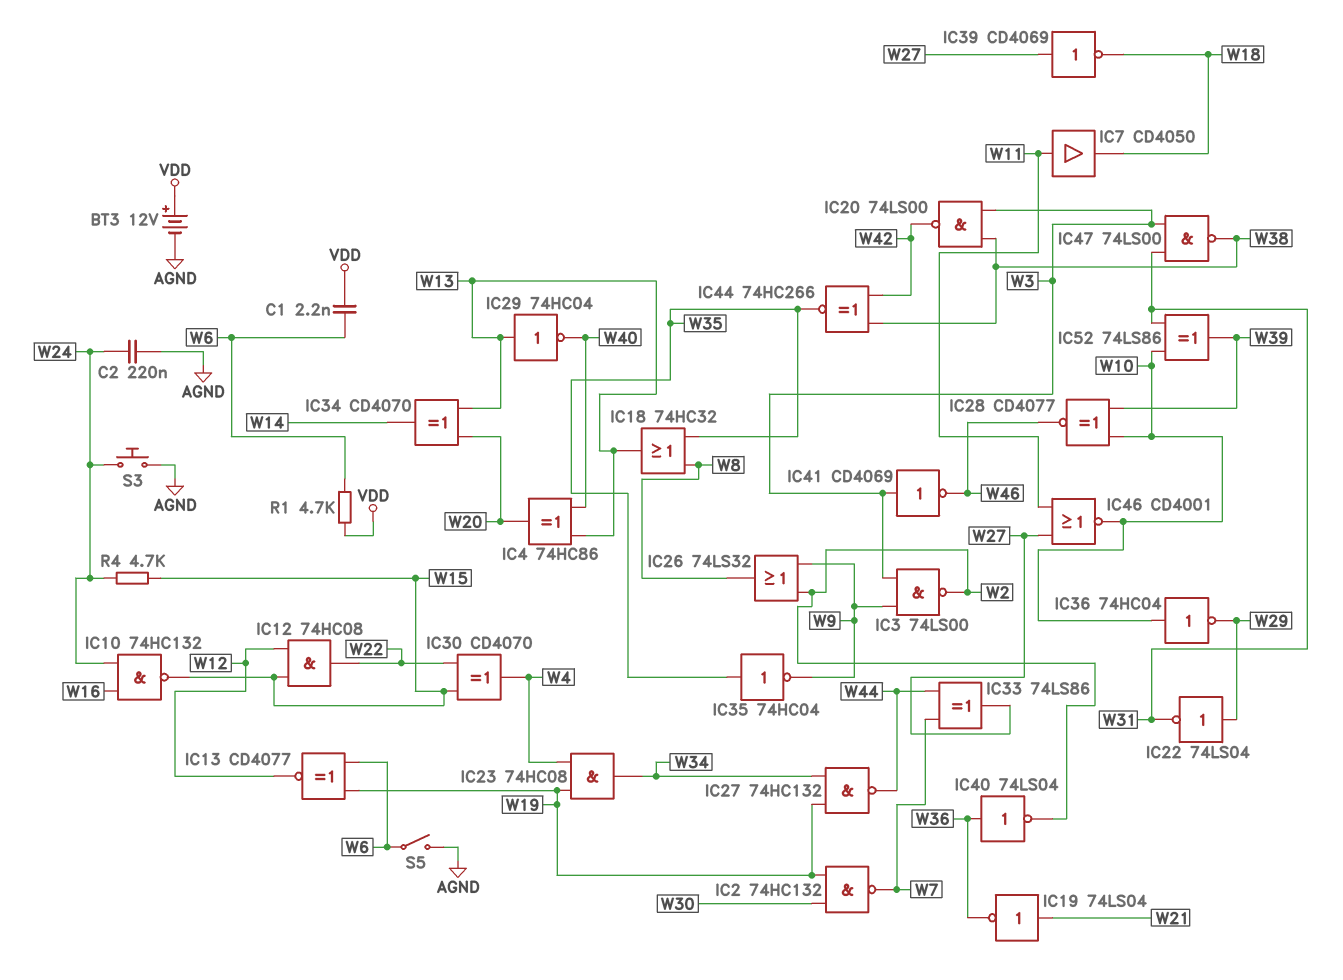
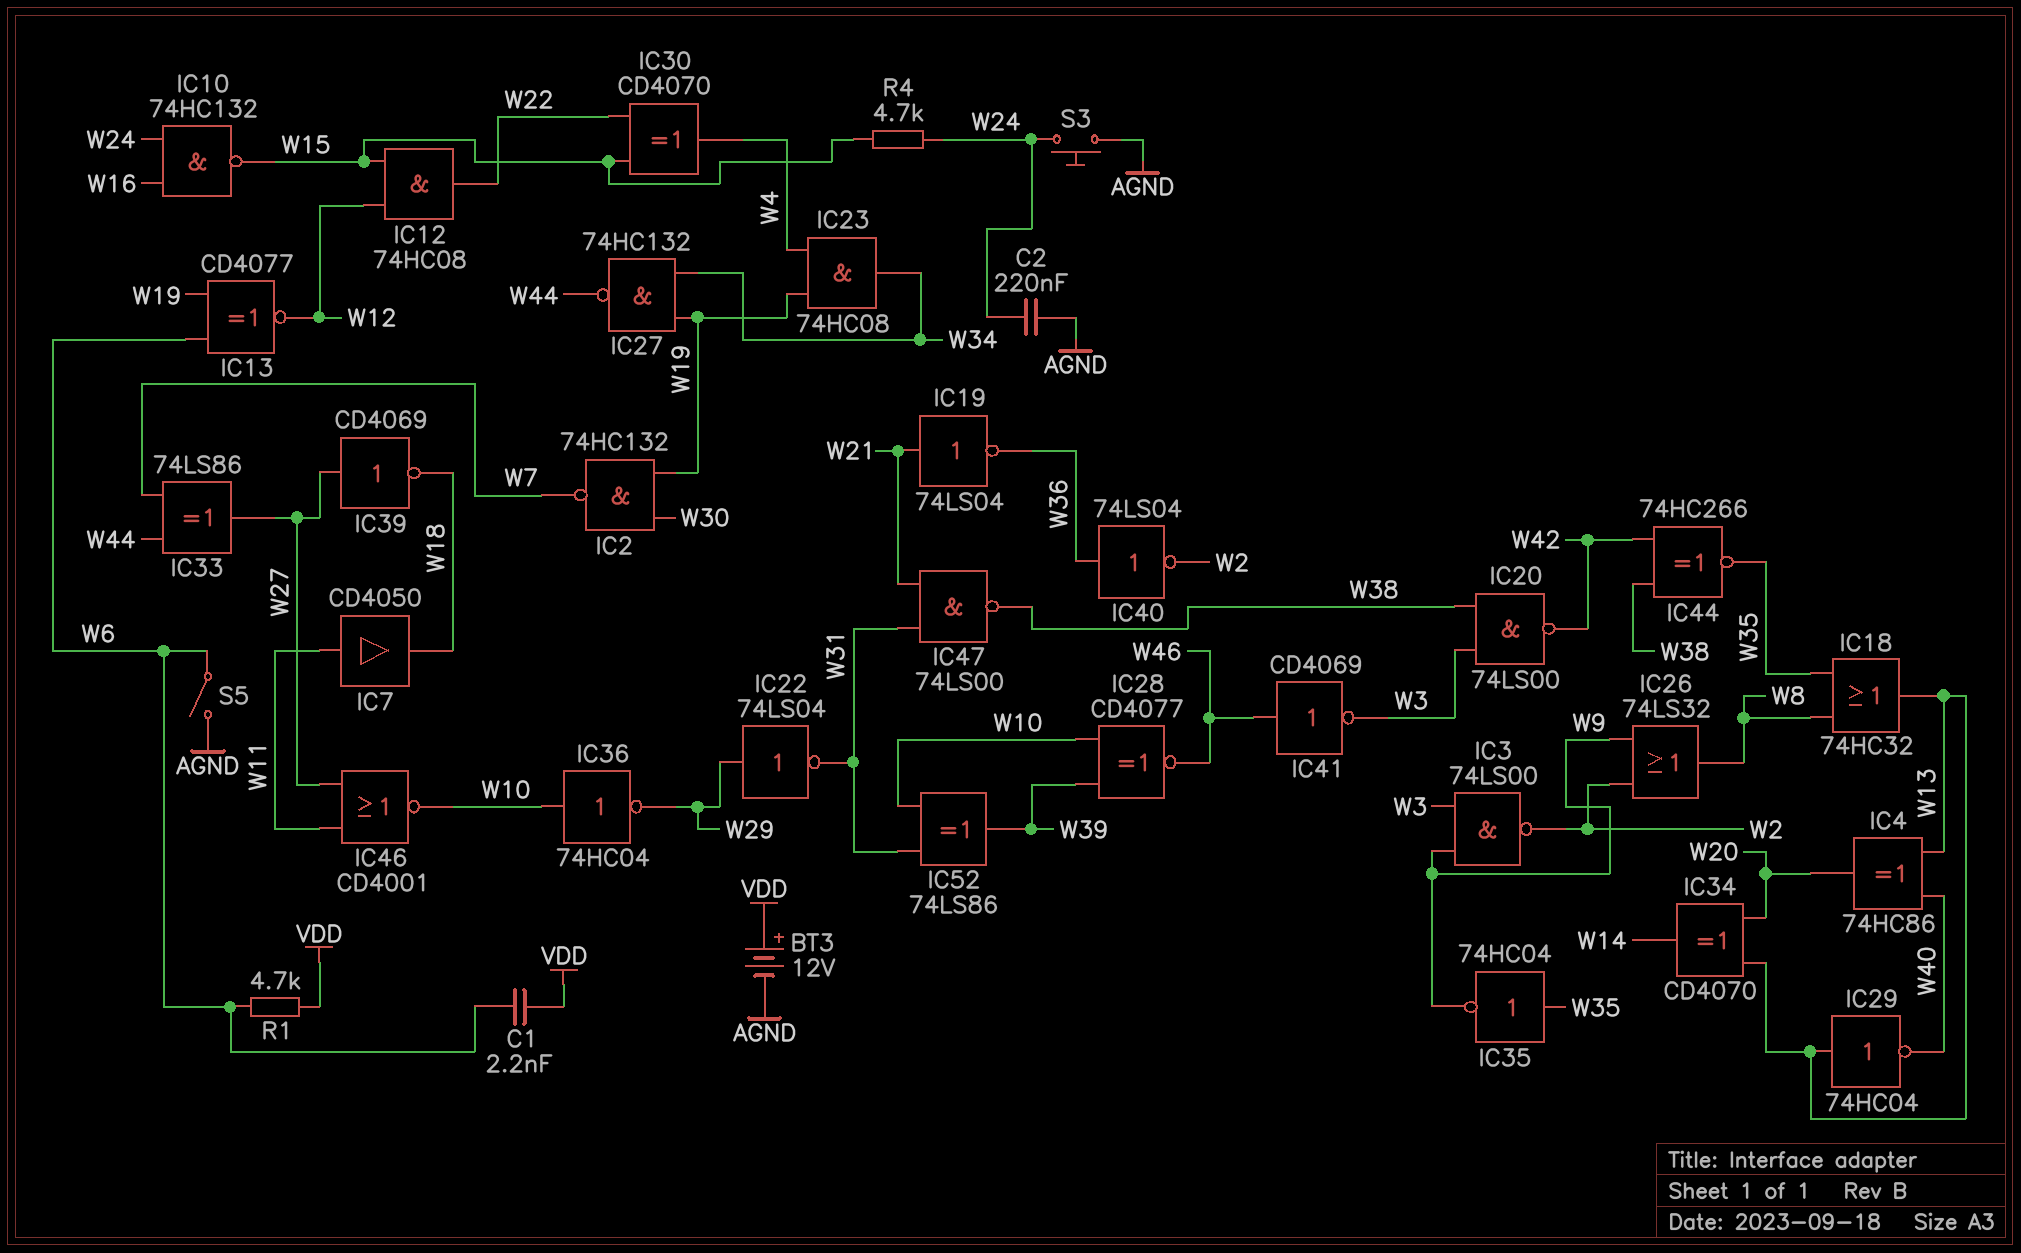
IC41: NOT CD4069 (in W3, out W46) -> NOT CD4069 (in W46, out W3)
IC47: NAND 74LS00 (in W3, in W31, out W38) -> NAND 74LS00 (in W21, in W31, out W38)

